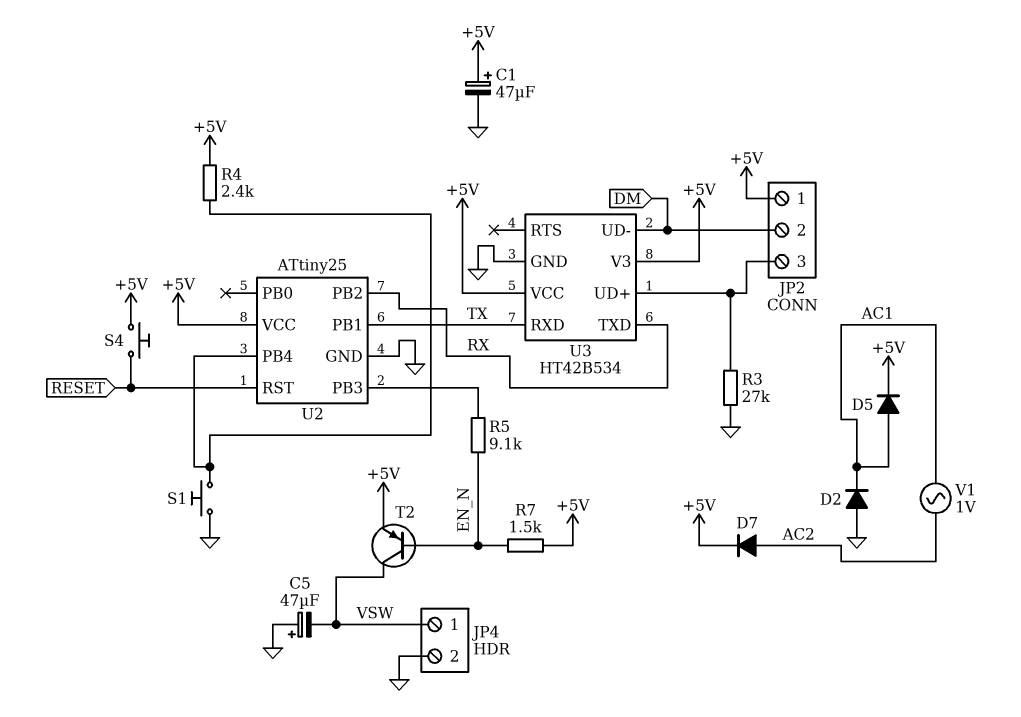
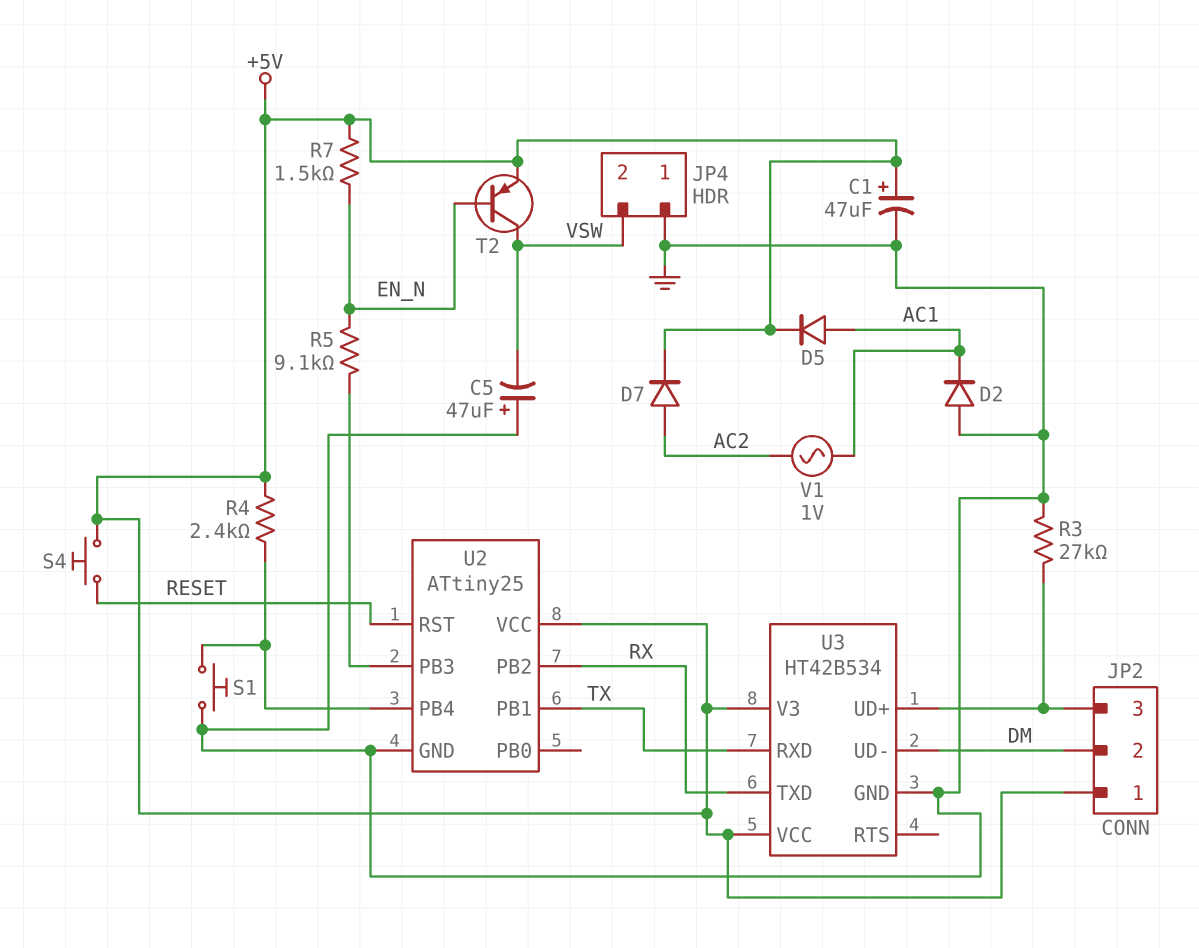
JP4 pin 1: VSW -> GND
JP4 pin 2: GND -> VSW

